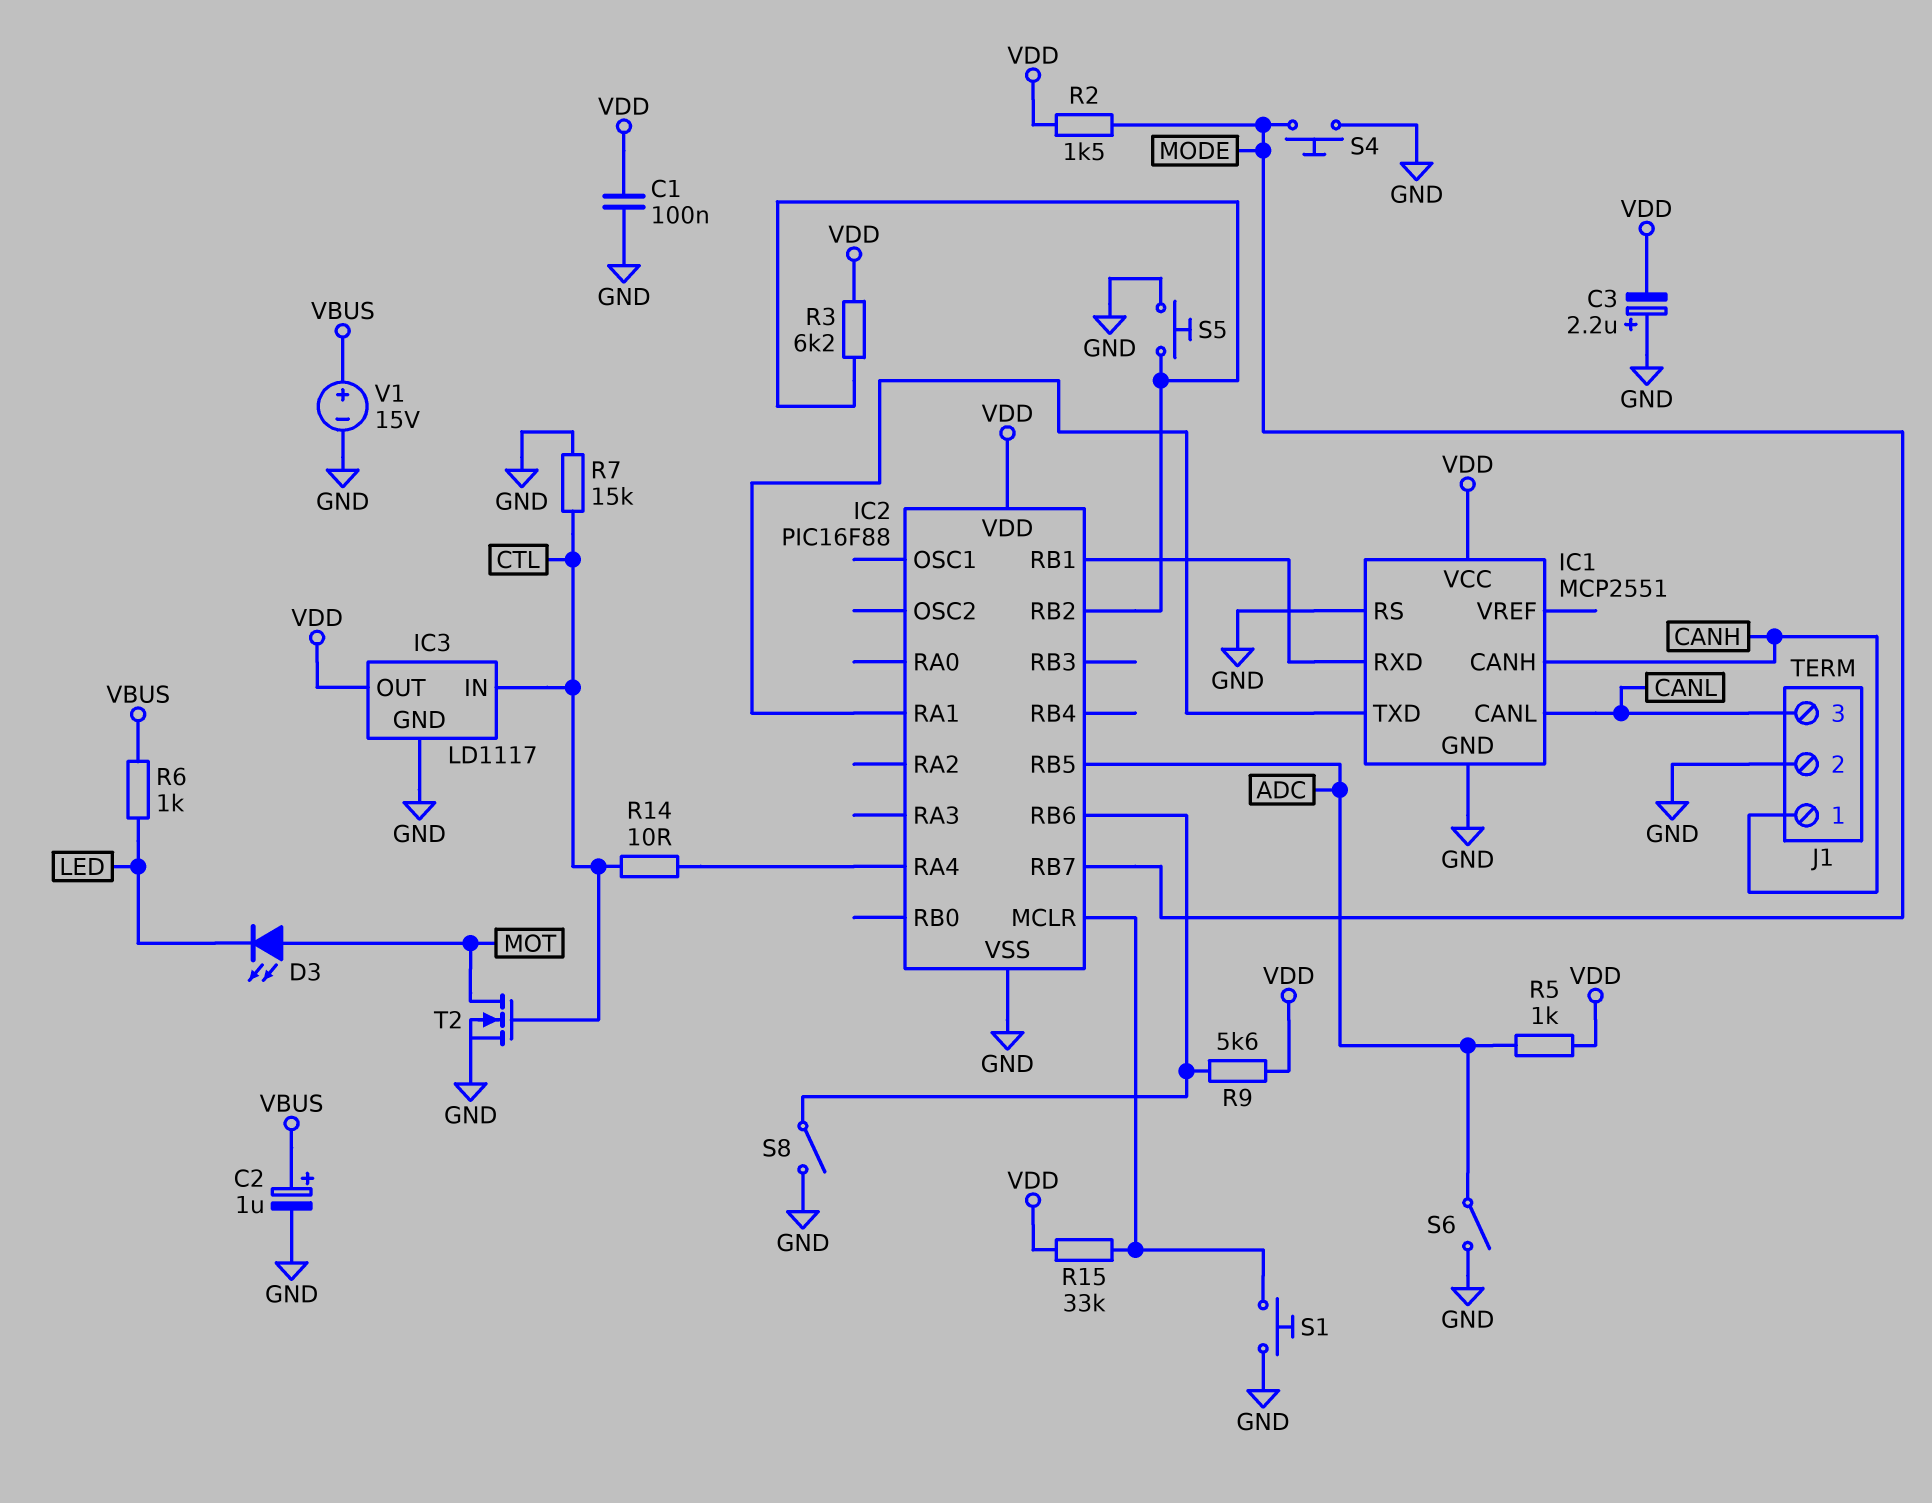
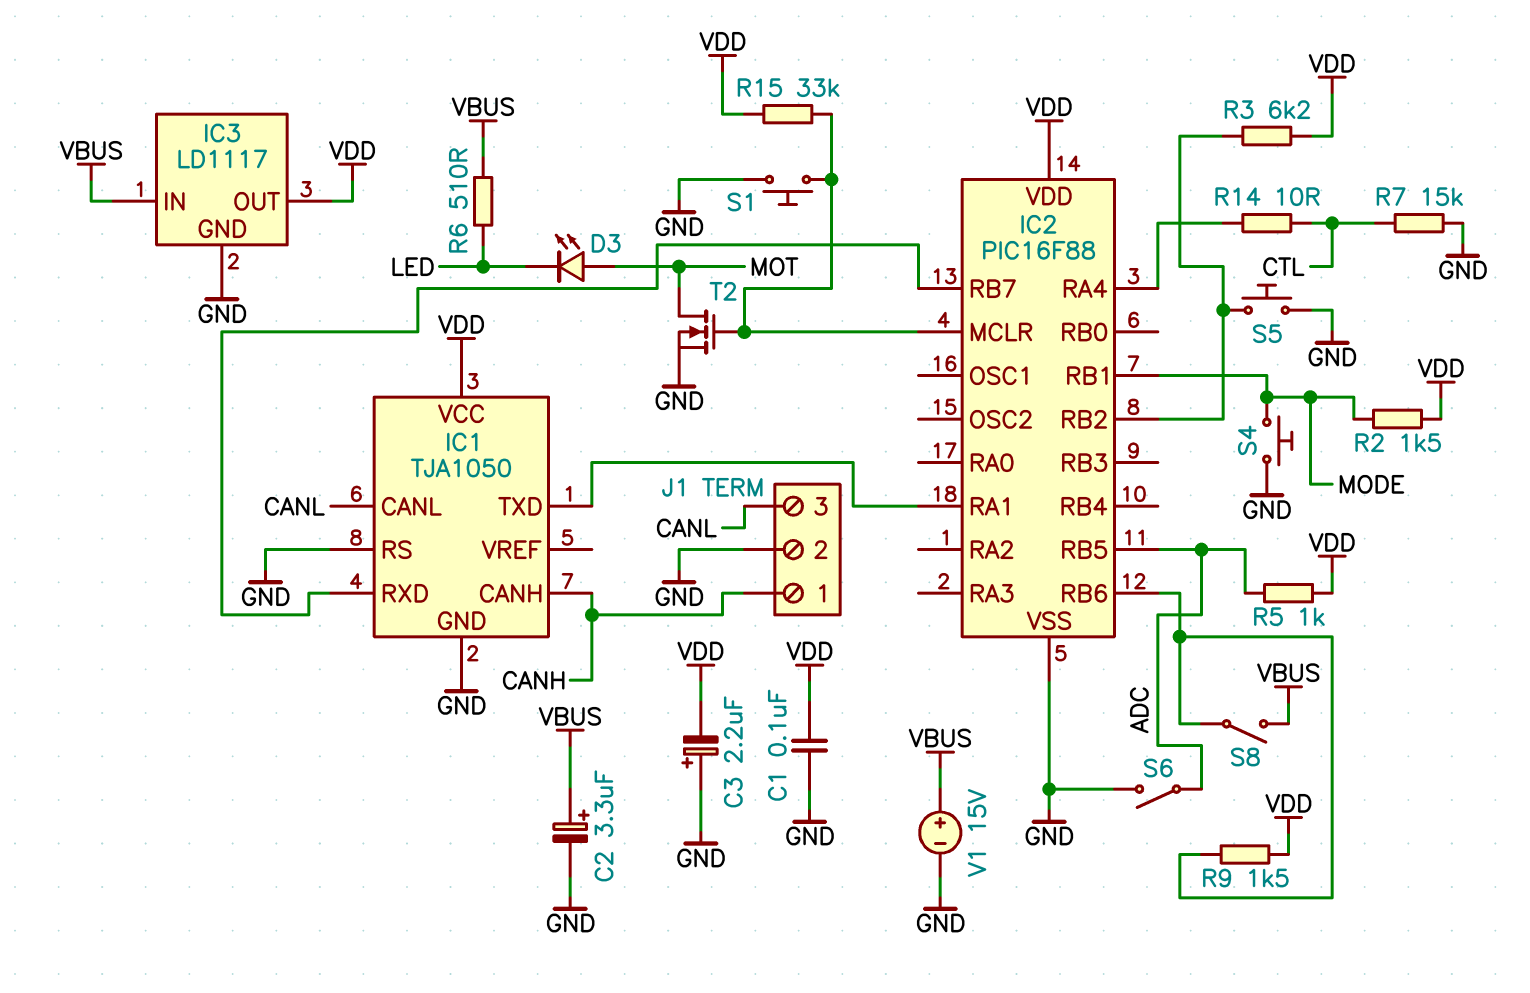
C2: 1uF (plus VBUS, minus GND) -> 3.3uF (plus VBUS, minus GND)
IC1: MCP2551 -> TJA1050
IC2 pin RB1: IC1/RXD -> MODE
IC2 pin RB7: MODE -> IC1/RXD
IC3 pin IN: CTL -> VBUS
R6: 1k (LED, VBUS) -> 510 (LED, VBUS)
R9: 5.6k (IC2/RB6, VDD) -> 1.5k (IC2/RB6, VDD)
S8: switch (GND, IC2/RB6) -> switch (IC2/RB6, VBUS)
T2: NMOS (G CTL, D MOT, S GND) -> NMOS (G IC2/MCLR, D MOT, S GND)

